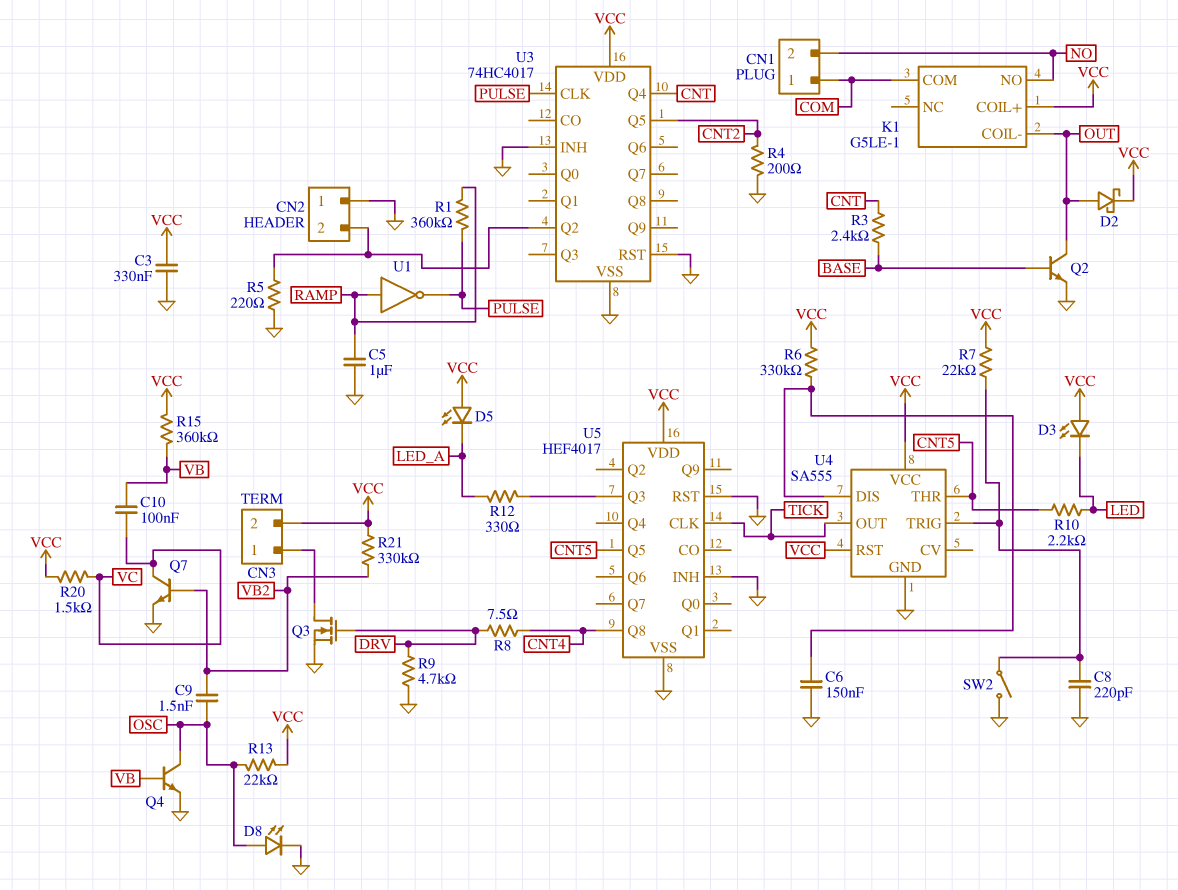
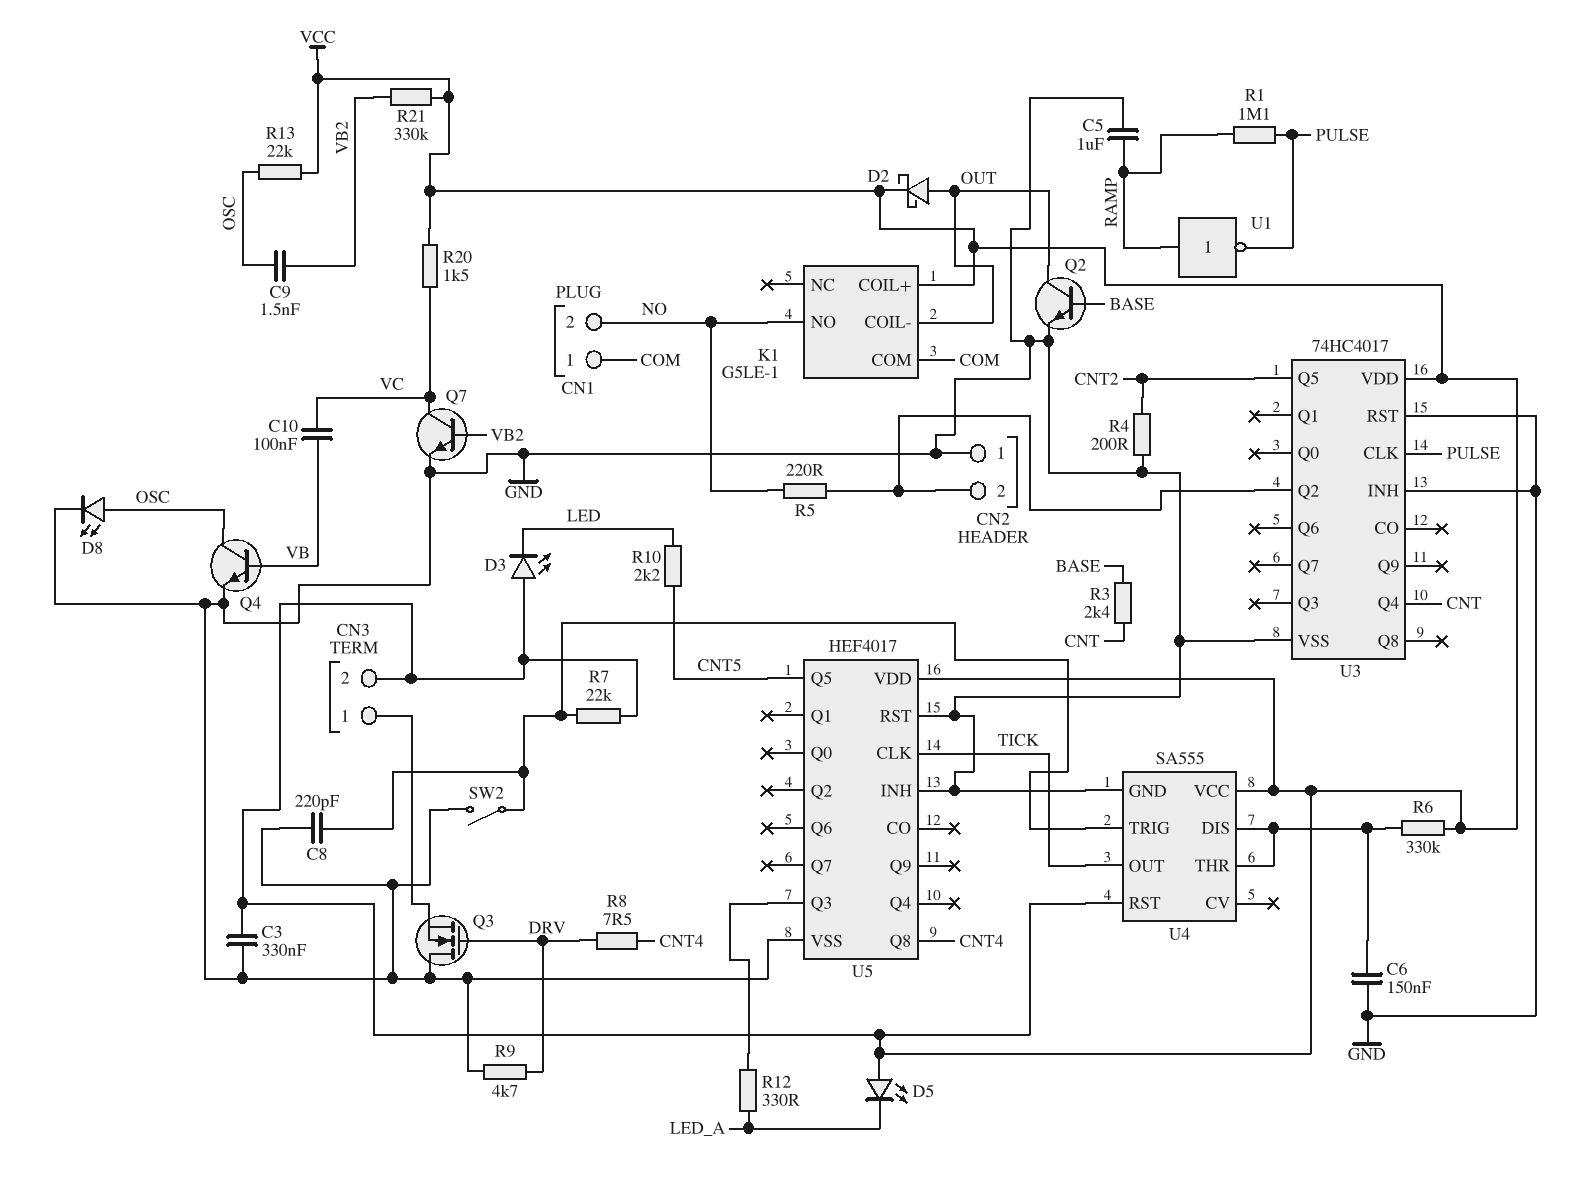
Q3: NMOS (G DRV, D CN3/1, S GND) -> NMOS (G DRV, D GND, S CN3/1)
R1: 360k (PULSE, RAMP) -> 1.1M (PULSE, RAMP)
R5: 220 (CN2/2, GND) -> 220 (CN2/2, NO)
R15: 360k (VB, VCC) -> none
U4 pin THR: CNT5 -> U4/DIS

